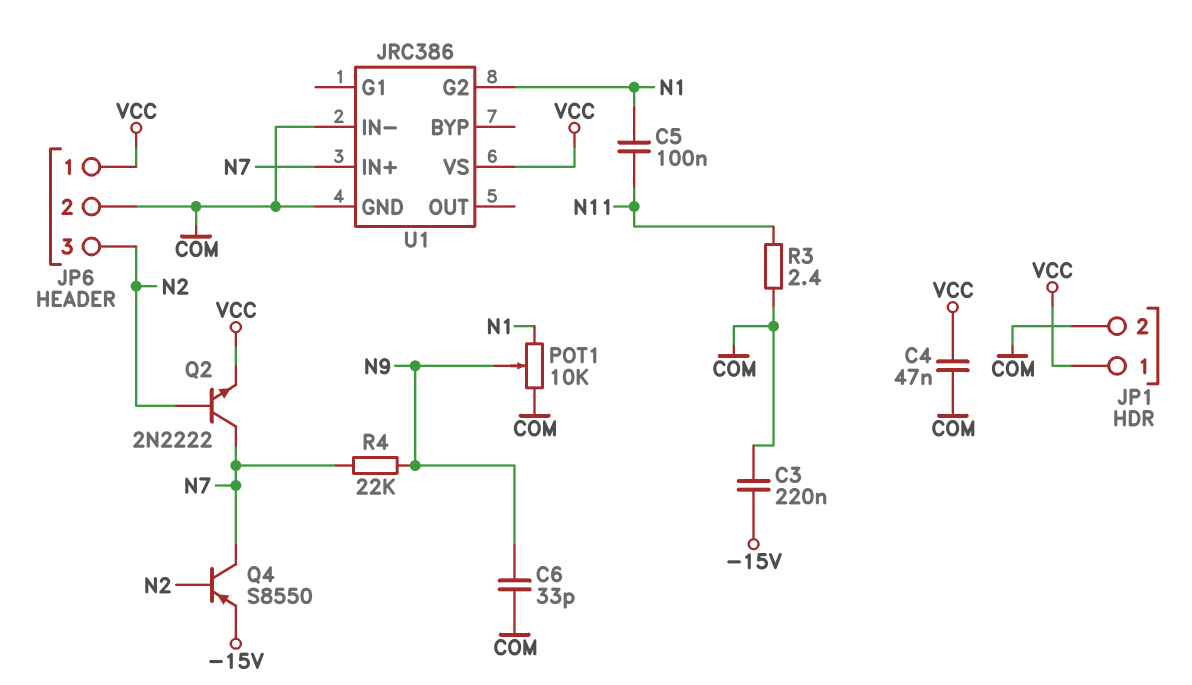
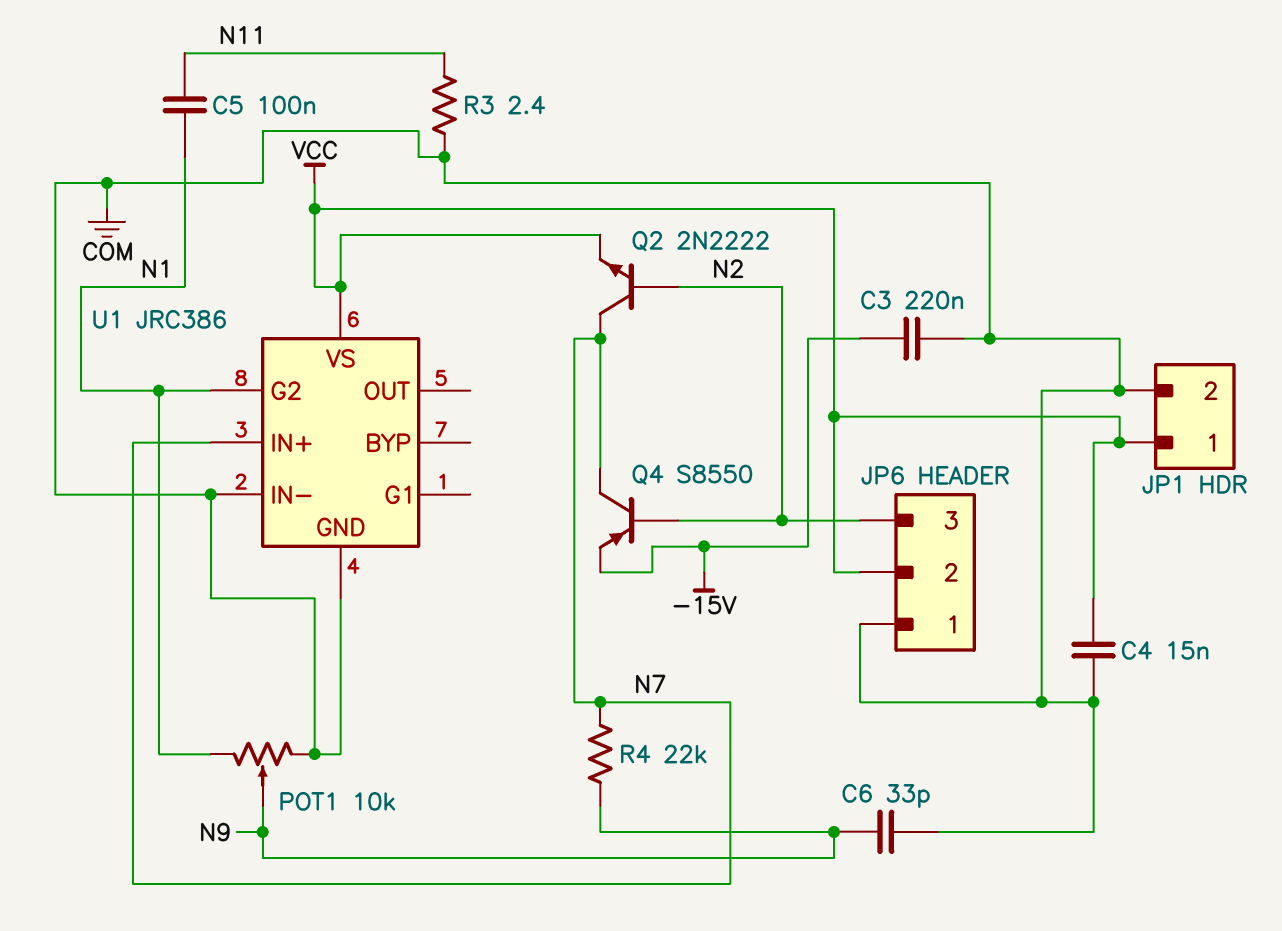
C4: 47nF (COM, VCC) -> 15nF (COM, VCC)
JP6 pin 1: VCC -> COM
JP6 pin 2: COM -> VCC

